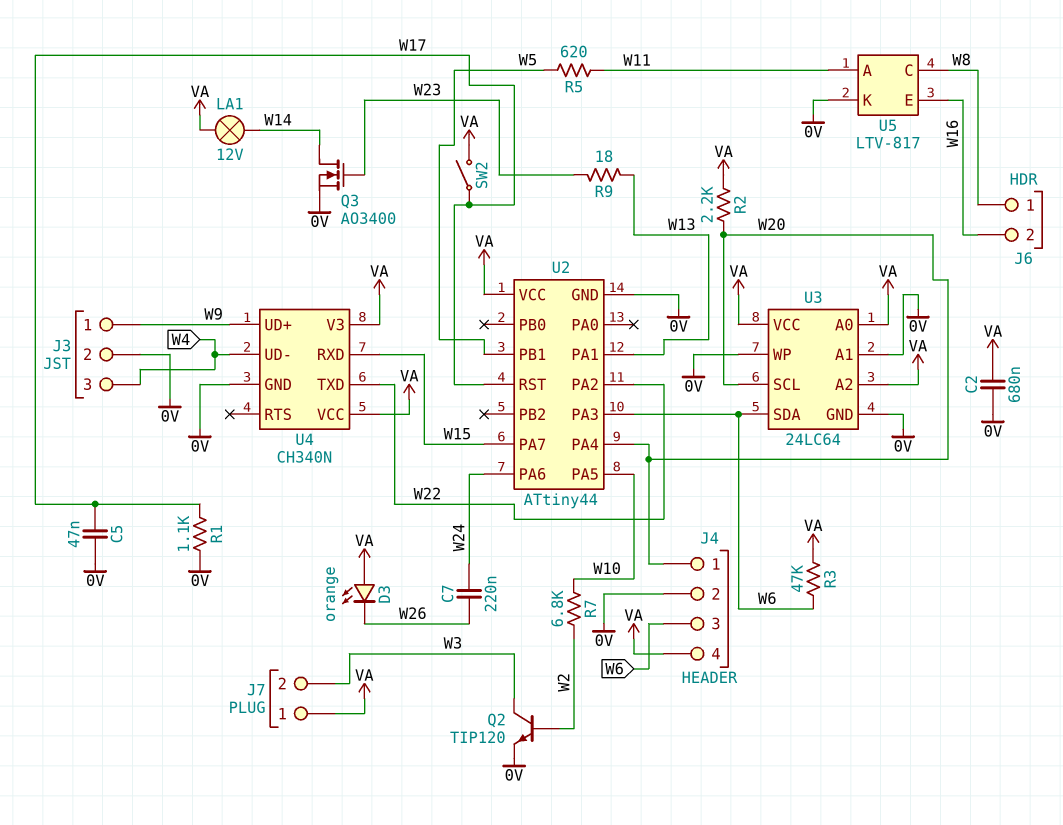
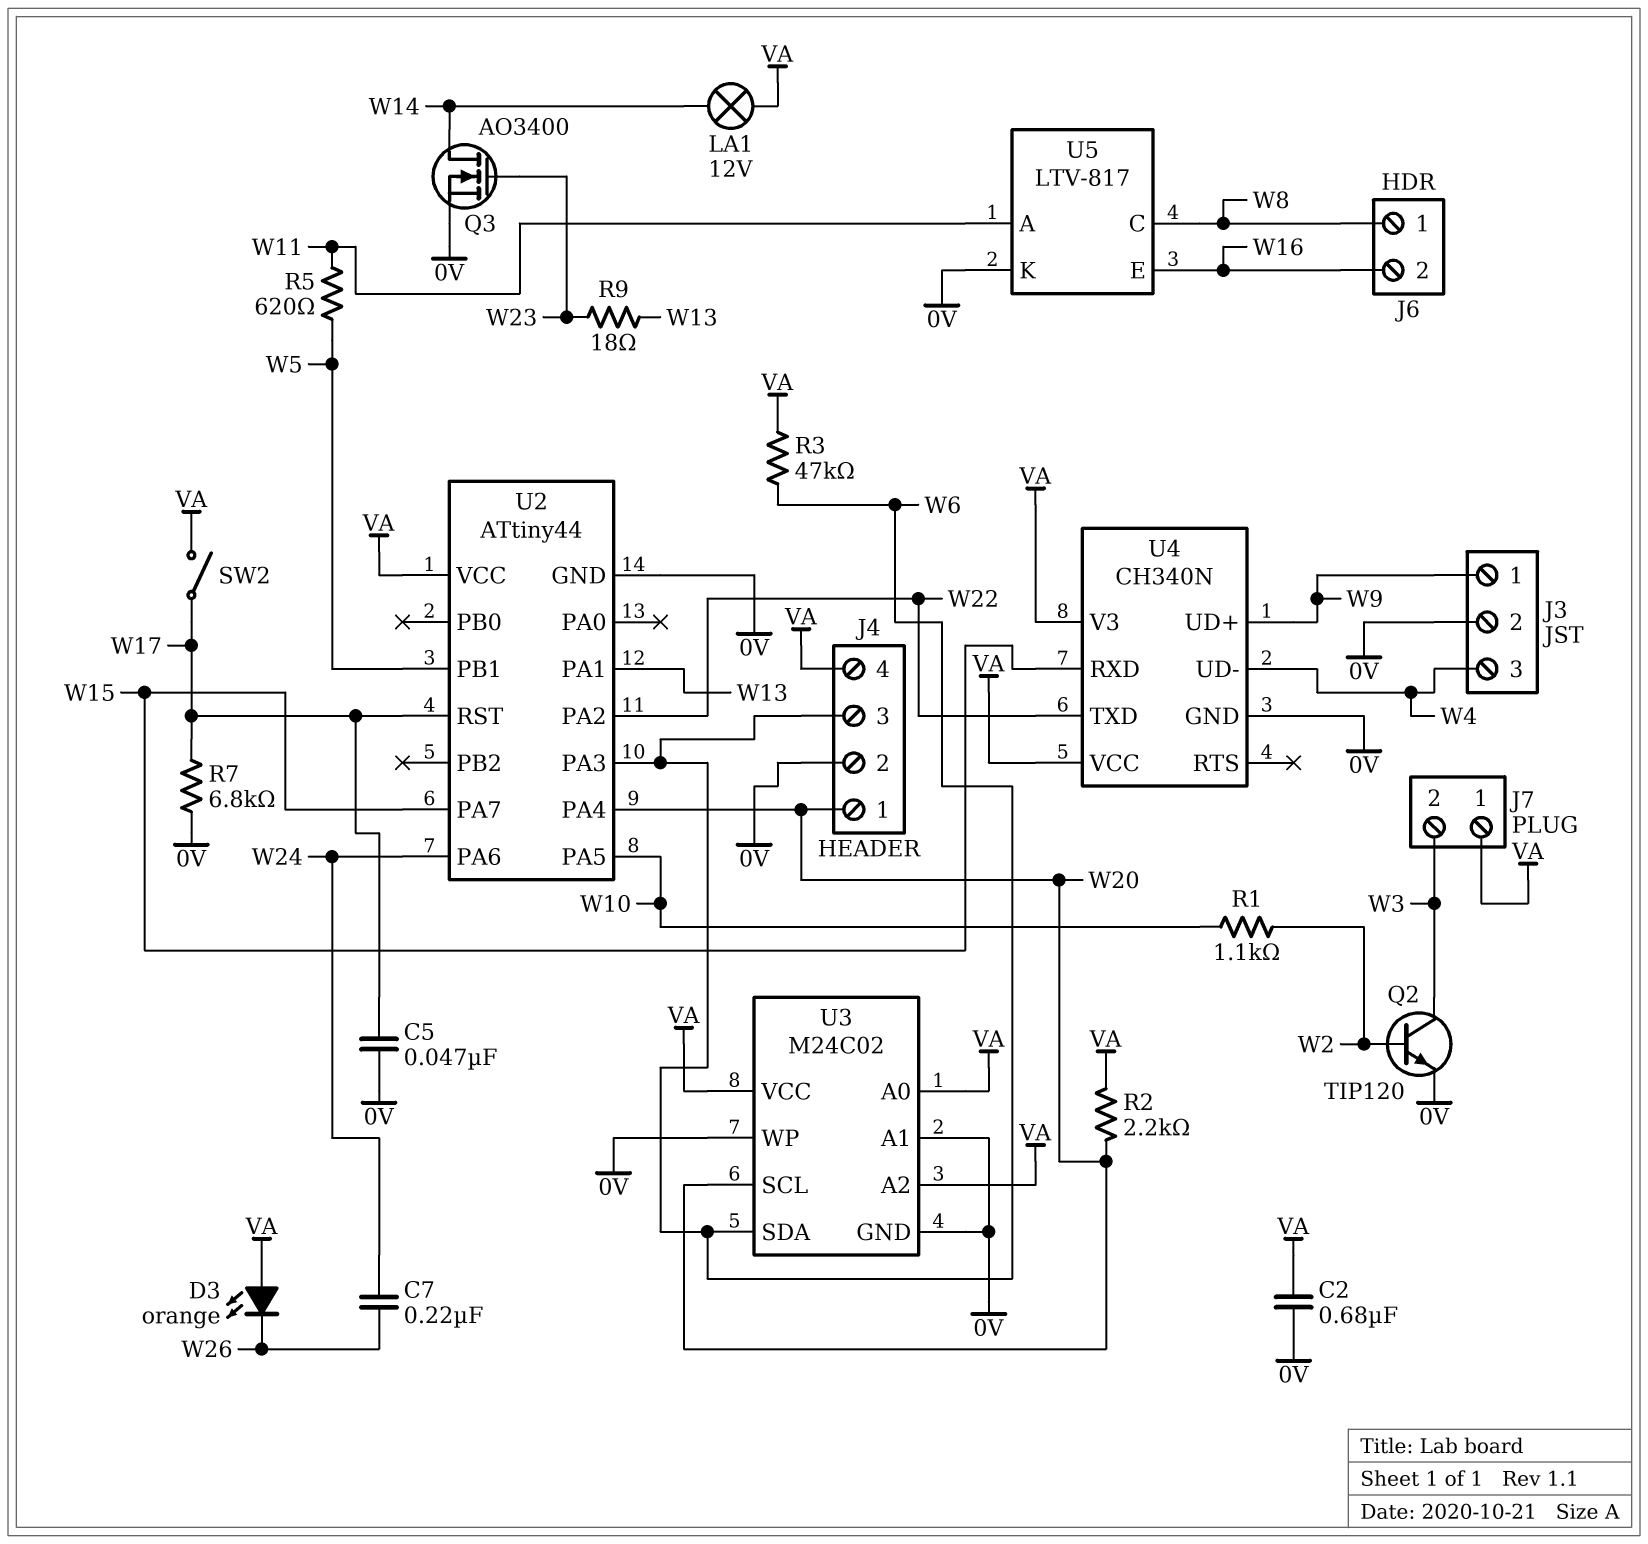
R1: 1.1k (0V, W17) -> 1.1k (W2, W10)
R7: 6.8k (W2, W10) -> 6.8k (0V, W17)
U3: 24LC64 -> M24C02

